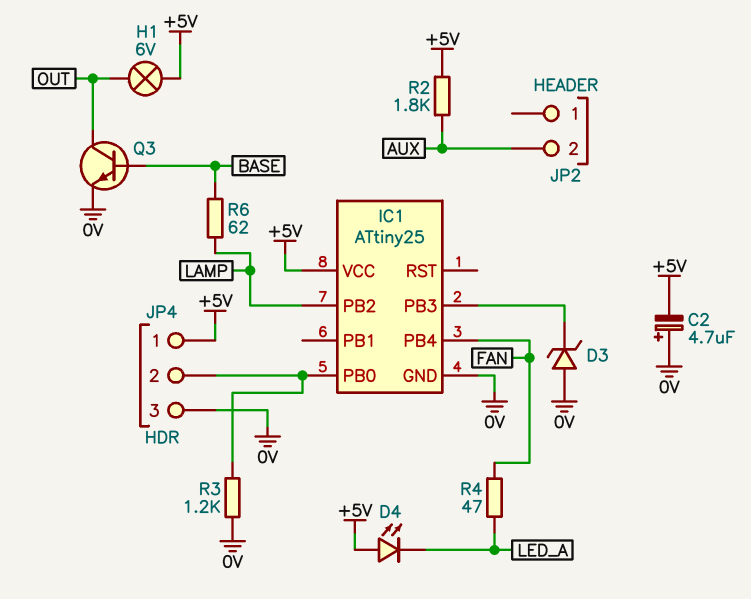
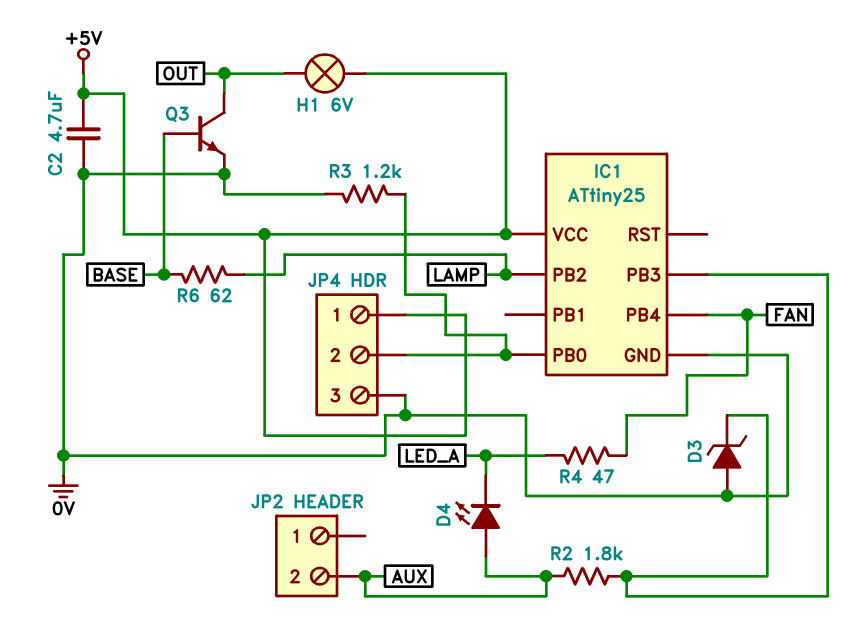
C2: 4.7uF (plus 0V, minus +5V) -> 4.7uF (+5V, 0V)
D4: LED (A +5V, K LED_A) -> LED (A AUX, K LED_A)
R2: 1.8k (+5V, AUX) -> 1.8k (AUX, IC1/PB3)

